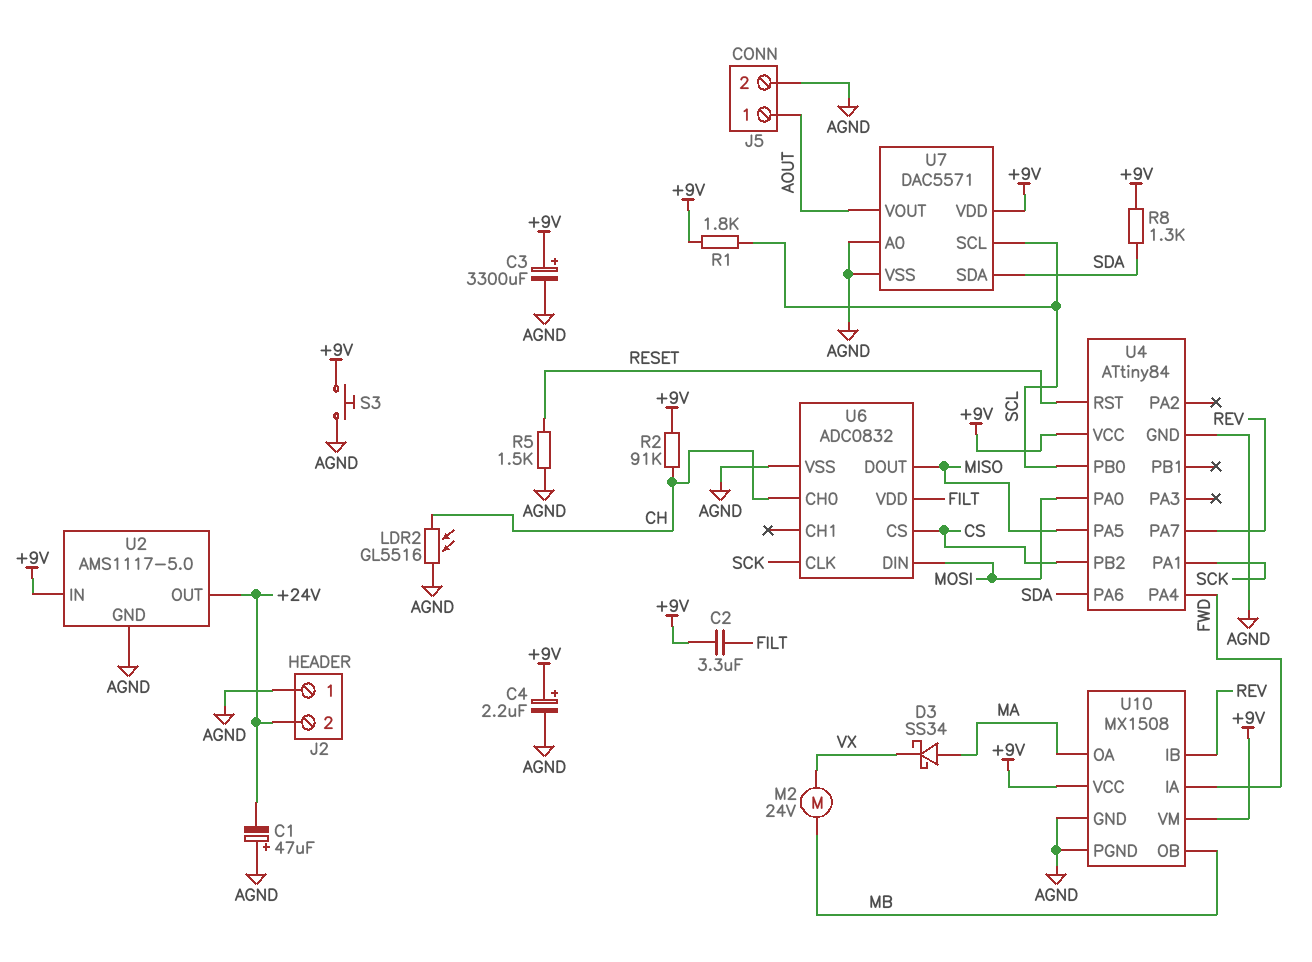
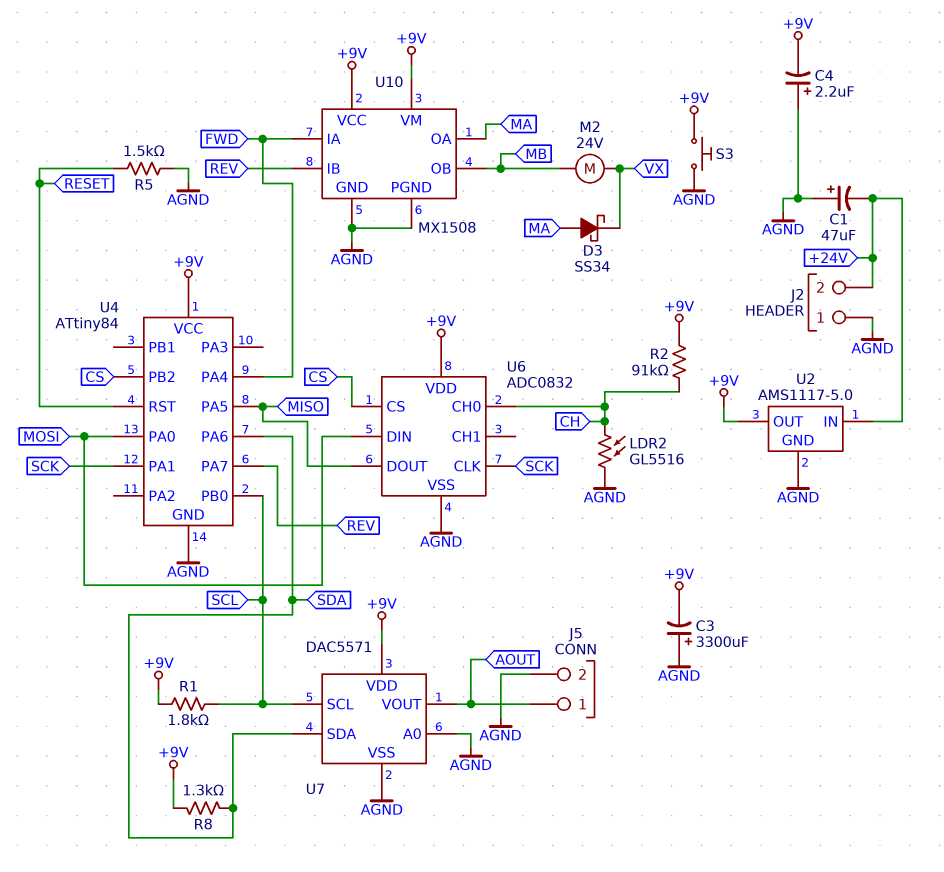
C2: 3.3uF (+9V, FILT) -> none
C3: 3300uF (plus +9V, minus AGND) -> 3300uF (plus AGND, minus +9V)
C4: 2.2uF (plus +9V, minus AGND) -> 2.2uF (plus AGND, minus +9V)
U2 pin IN: +9V -> +24V
U2 pin OUT: +24V -> +9V
U6 pin VDD: FILT -> +9V

